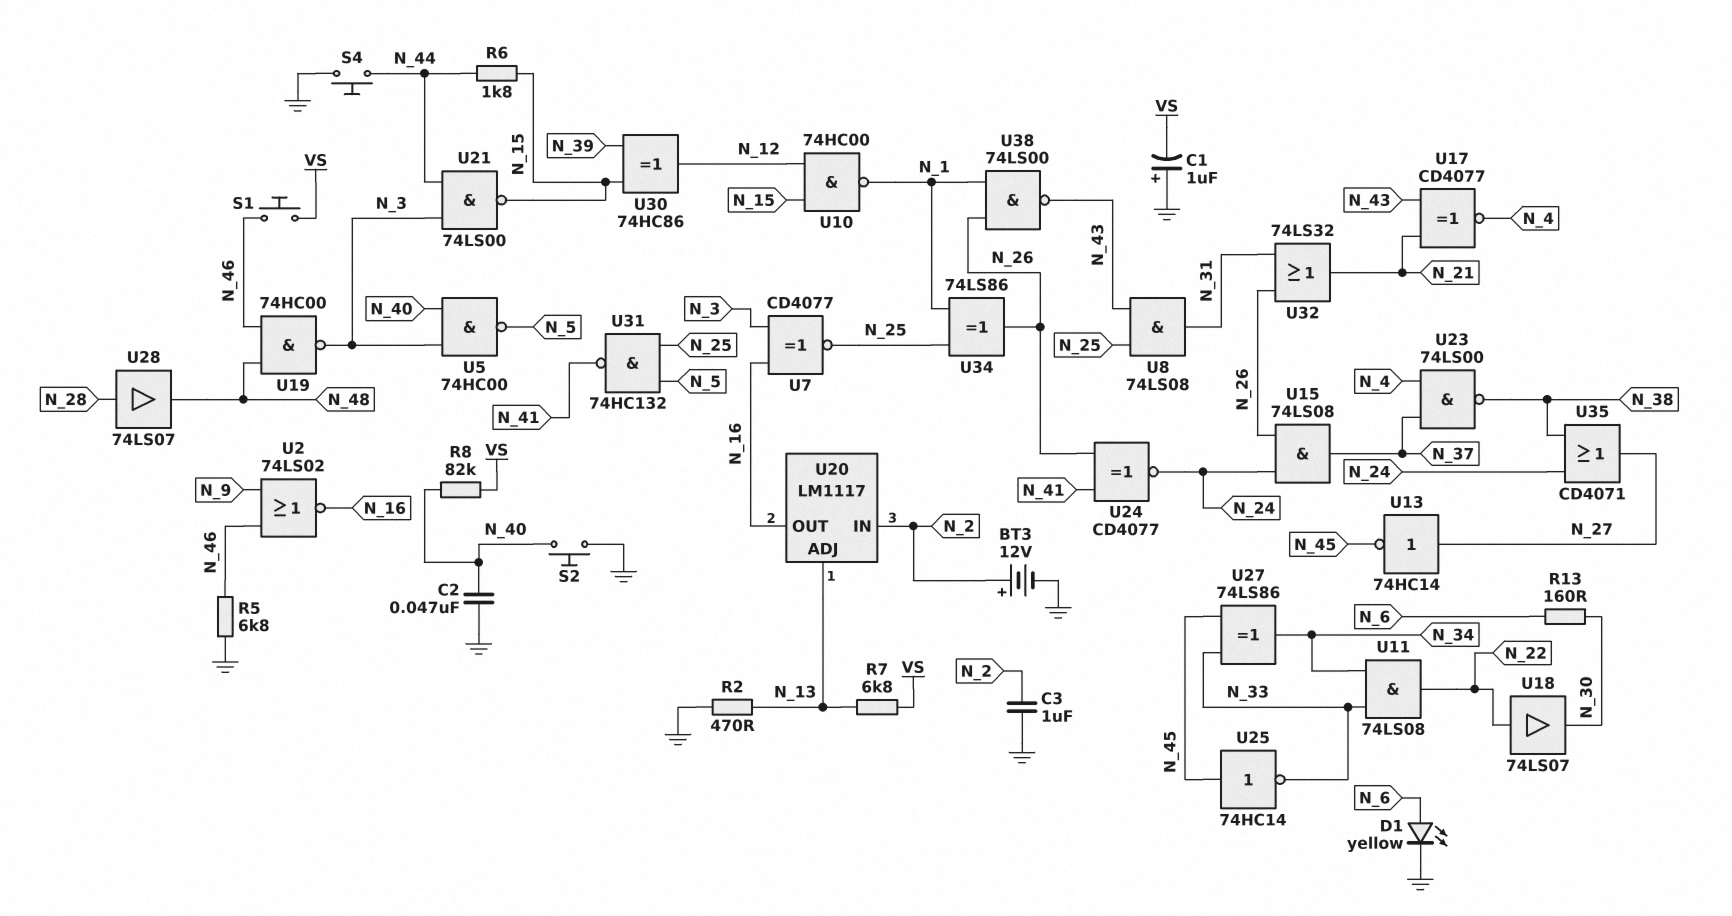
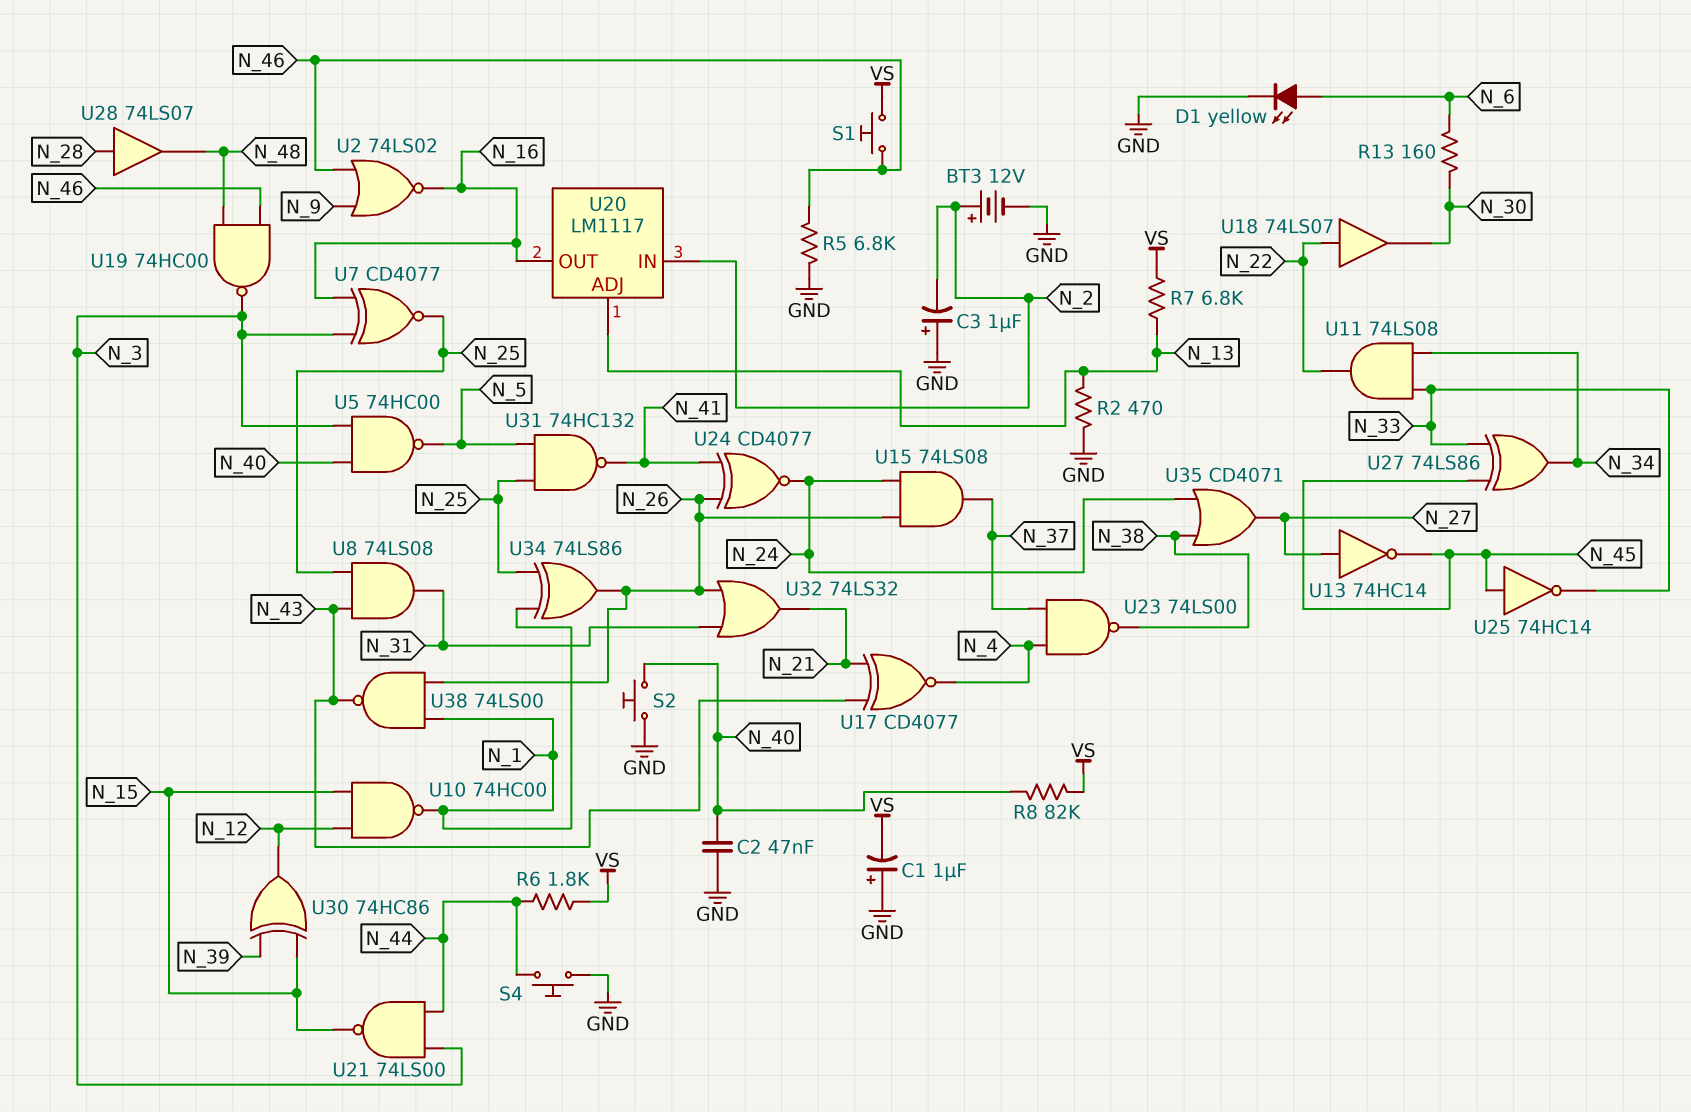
C3: 1uF (GND, N_2) -> 1uF (plus GND, minus N_2)
R6: 1.8k (N_15, N_44) -> 1.8k (N_44, VS)

